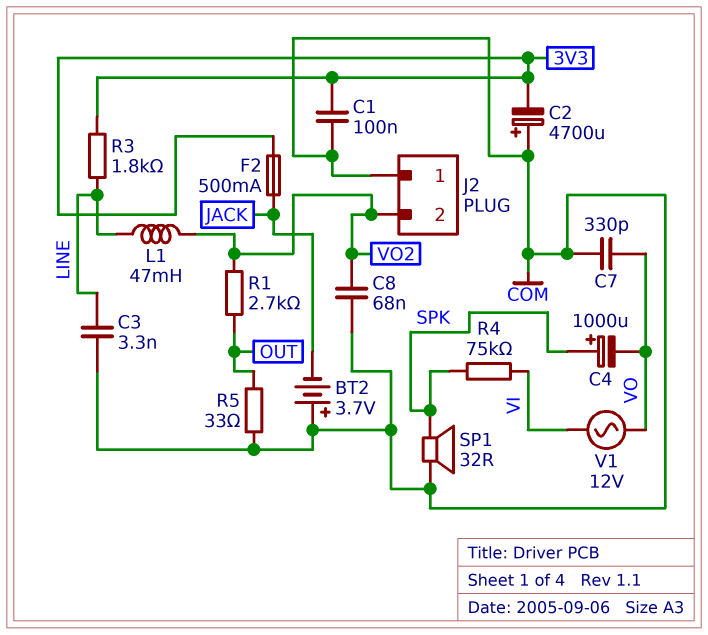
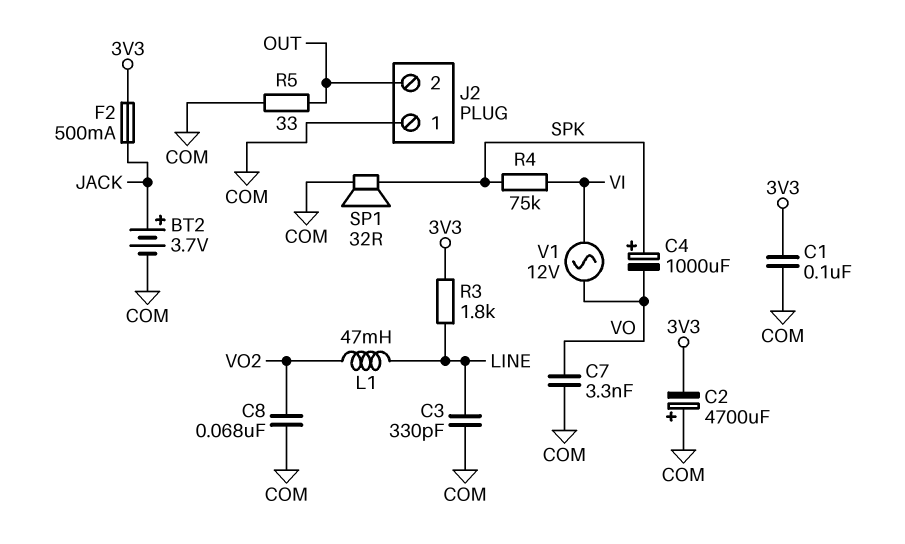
BT2: 3.7V (plus COM, minus JACK) -> 3.7V (plus JACK, minus COM)
C3: 3.3nF (COM, LINE) -> 330pF (COM, LINE)
C7: 330pF (COM, VO) -> 3.3nF (COM, VO)
J2 pin 2: VO2 -> OUT
R1: 2.7k (OUT, VO2) -> none

